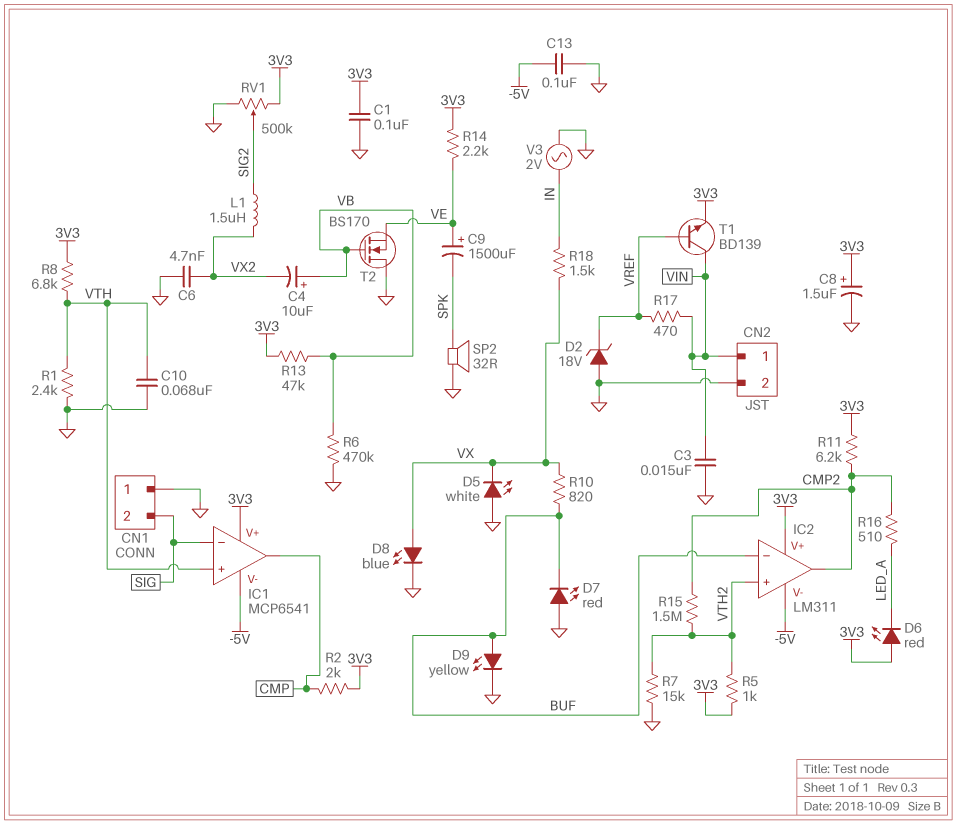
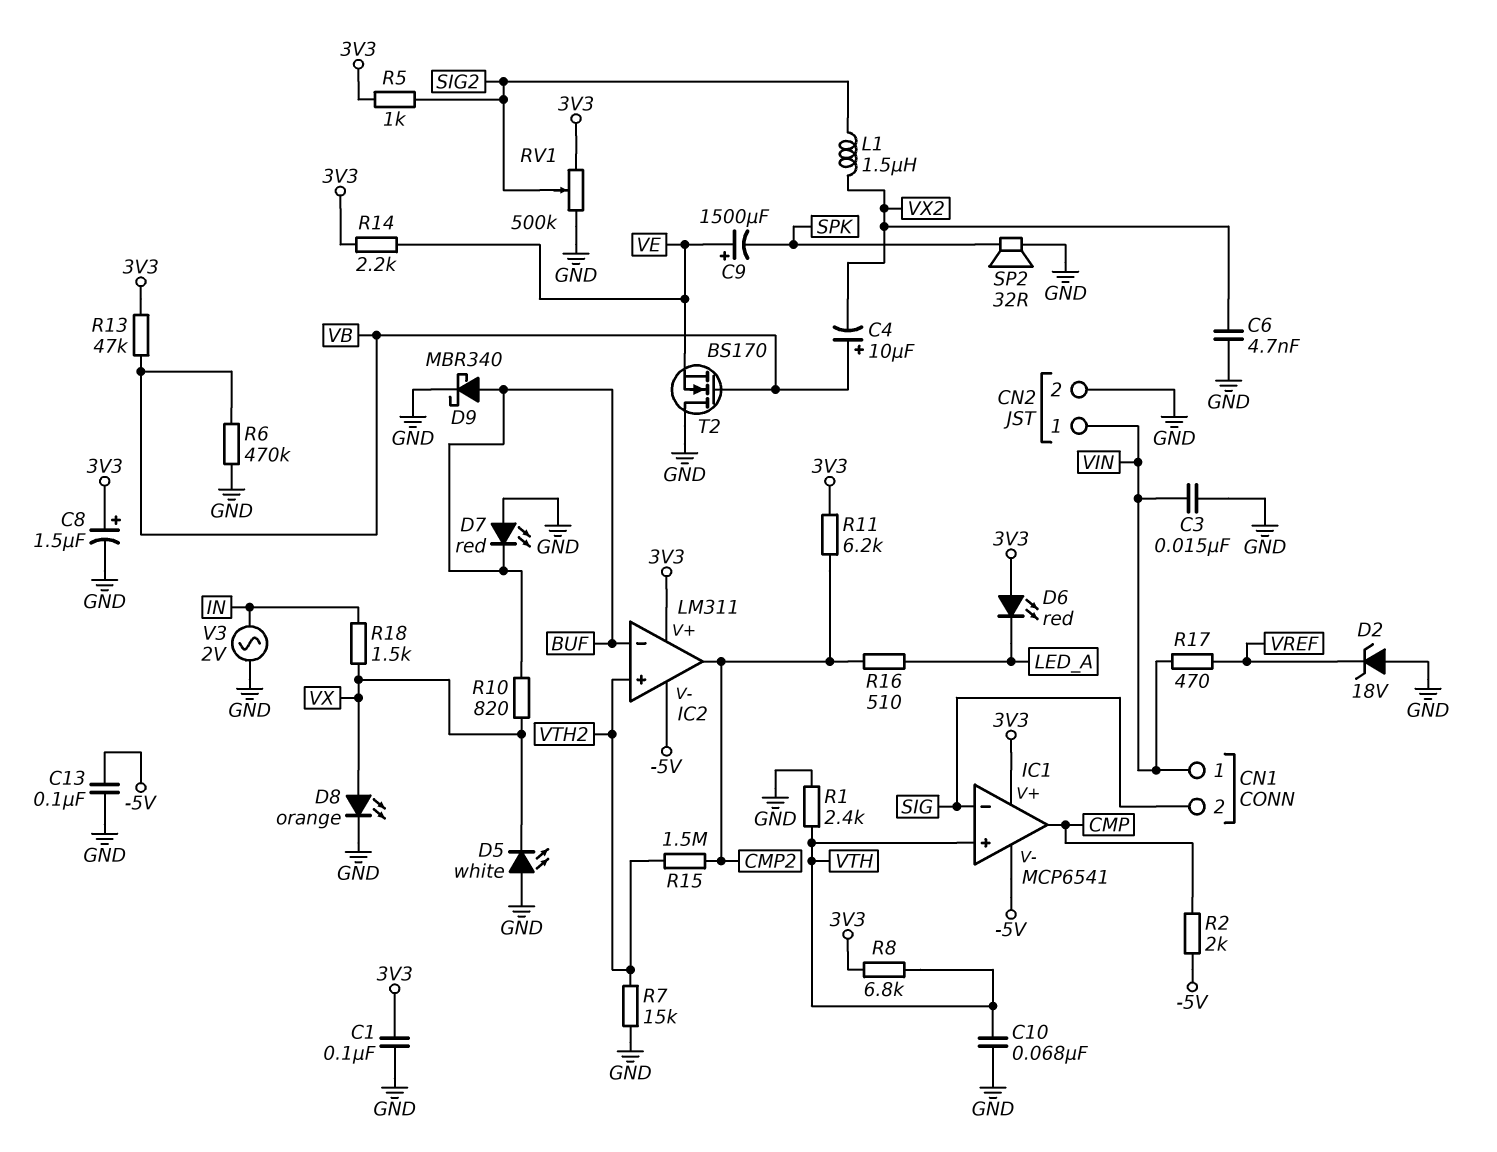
CN1 pin 1: GND -> VIN
D8: LED blue (A VX, K GND) -> LED orange (A VX, K GND)
D9: LED yellow (A BUF, K GND) -> schottky MBR340 (A BUF, K GND)
R2: 2k (3V3, CMP) -> 2k (-5V, CMP)
R5: 1k (3V3, VTH2) -> 1k (3V3, SIG2)
T1: NPN BD139 (B VREF, C VIN, E 3V3) -> none

